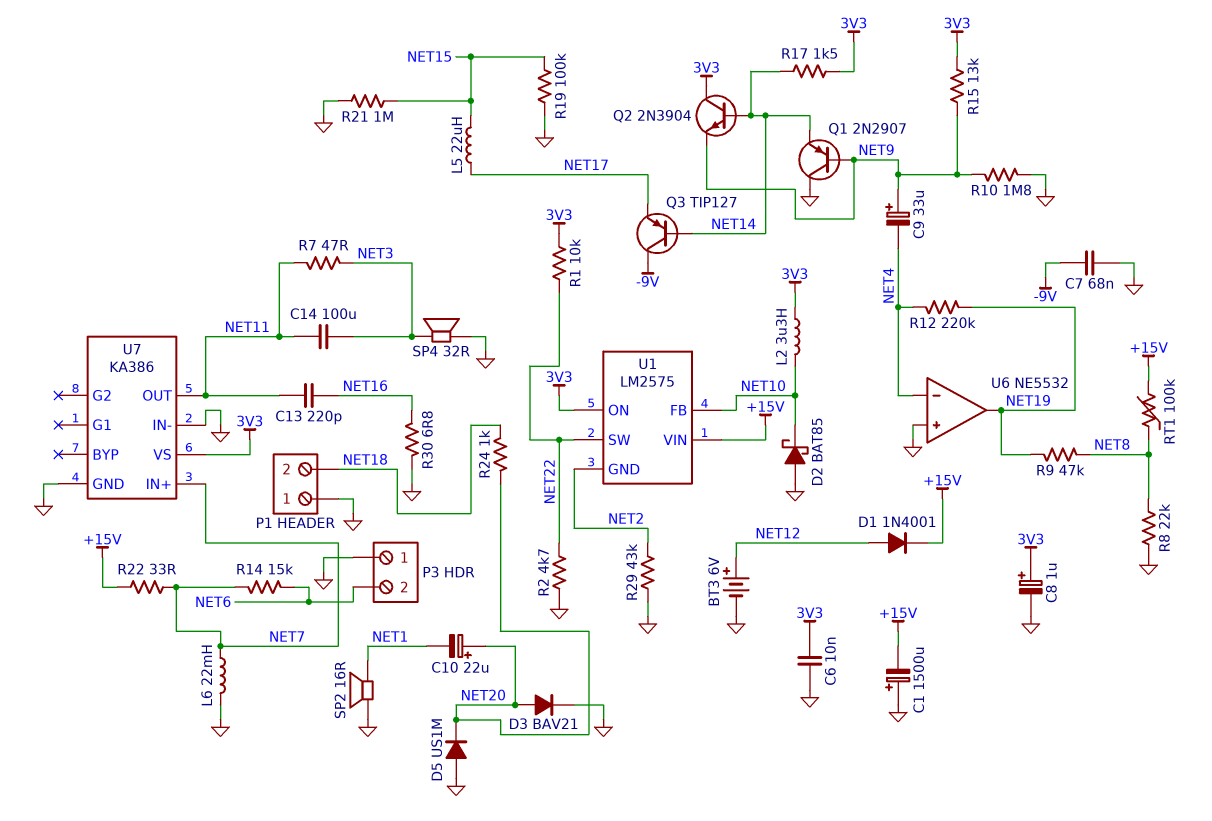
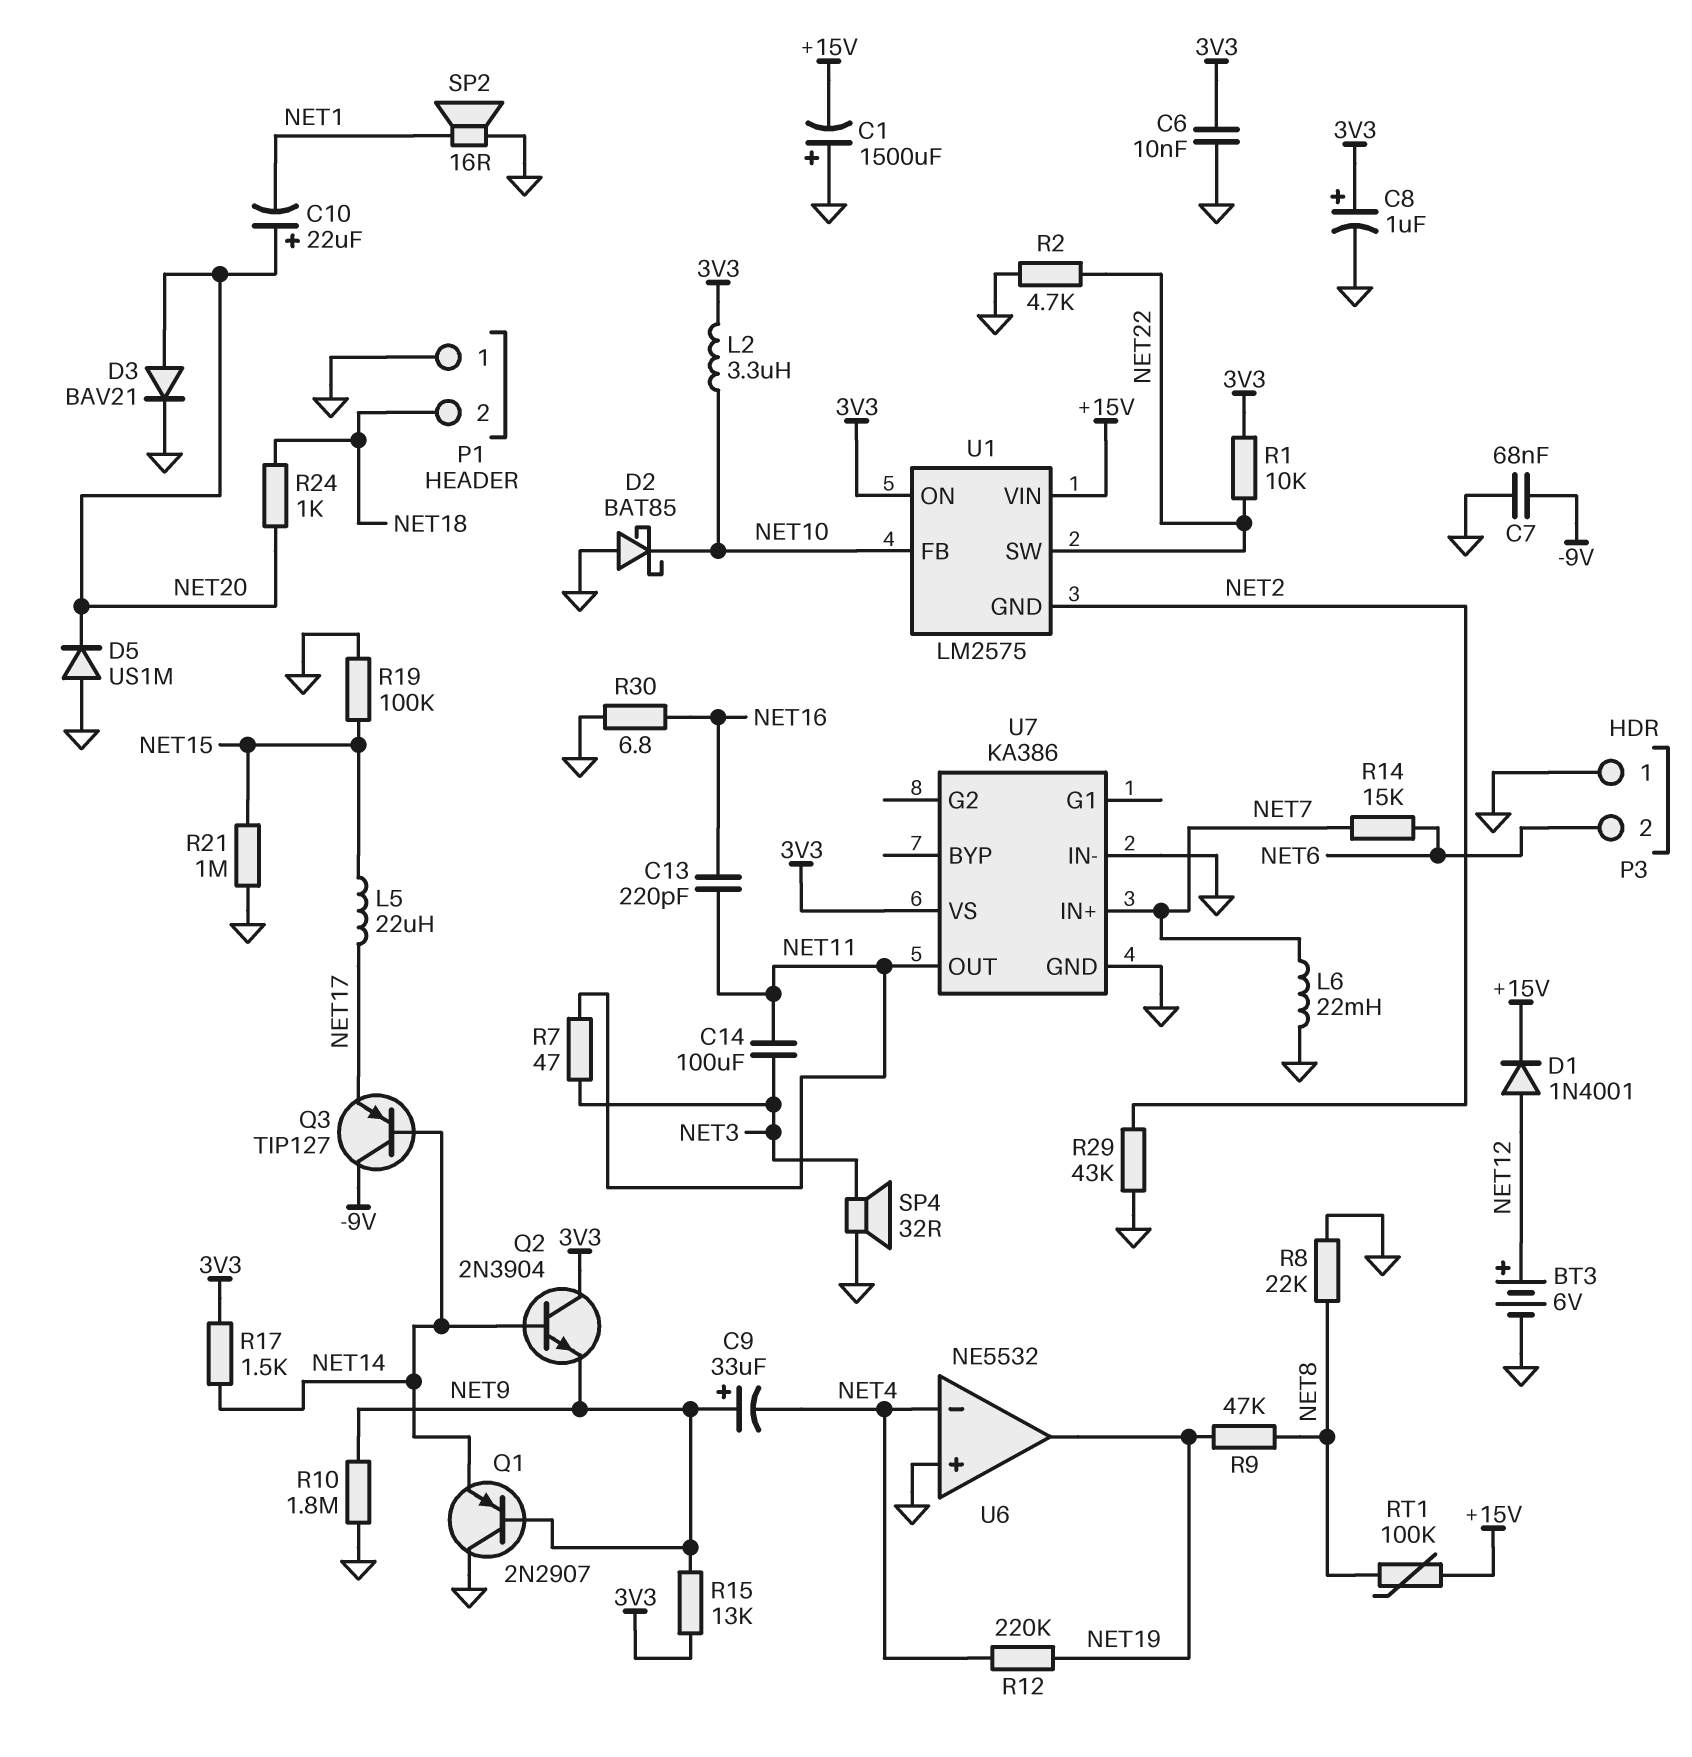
R22: 33 (+15V, NET7) -> none

